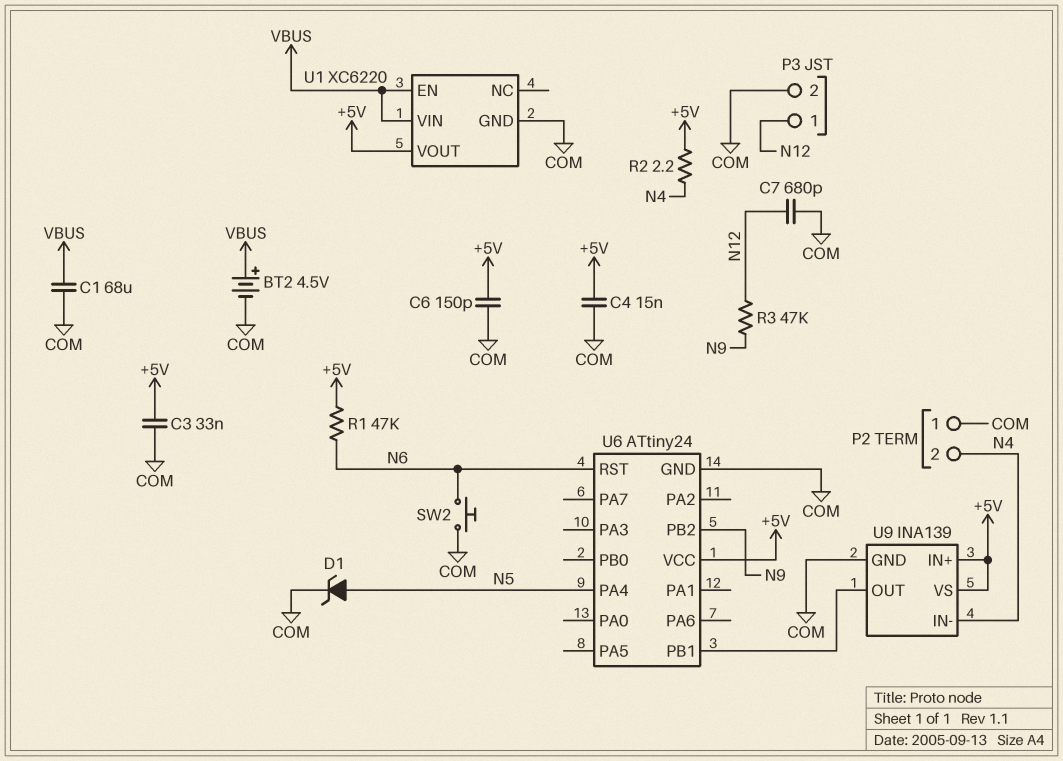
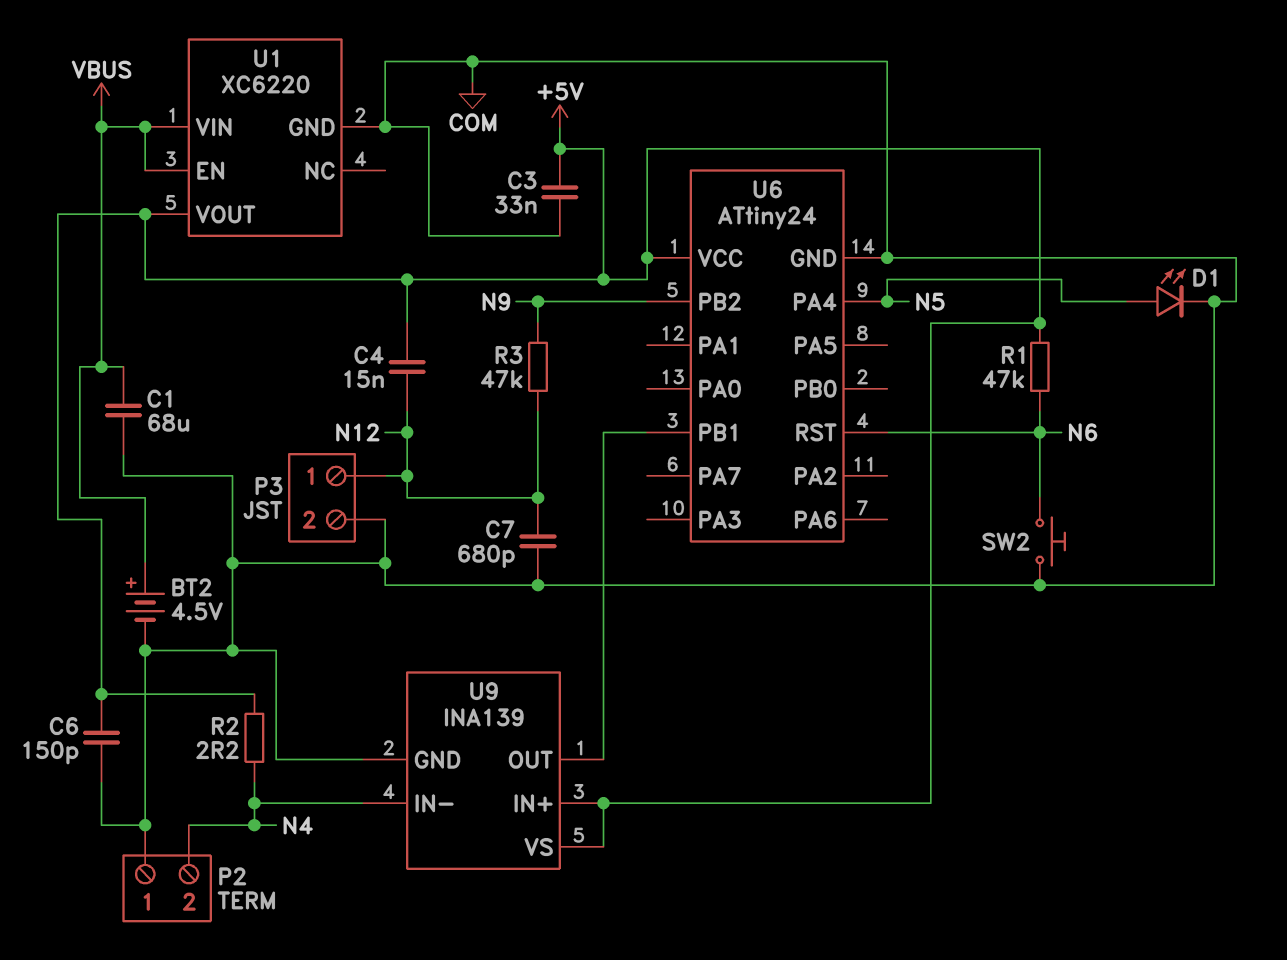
C4: 15nF (+5V, COM) -> 15nF (+5V, N12)
D1: zener (A N5, K COM) -> LED (A N5, K COM)

